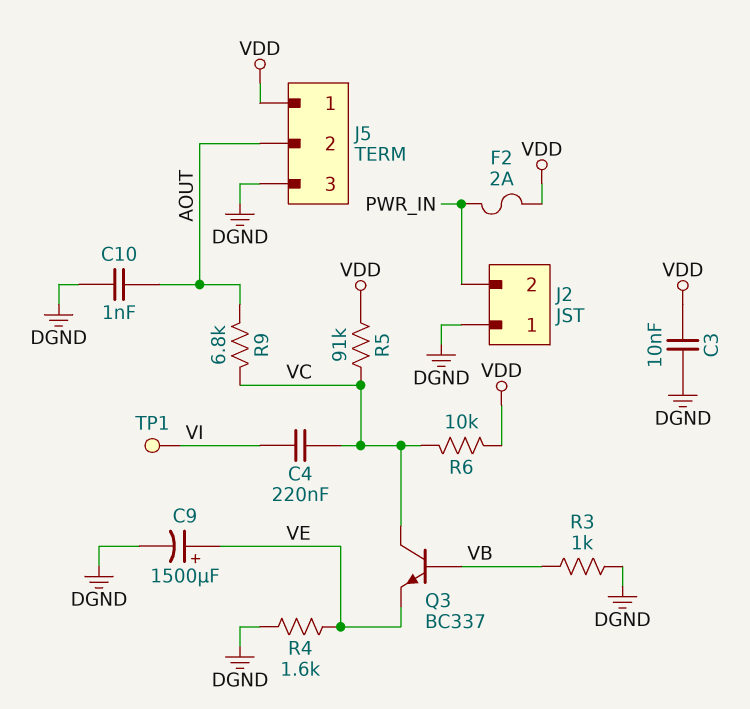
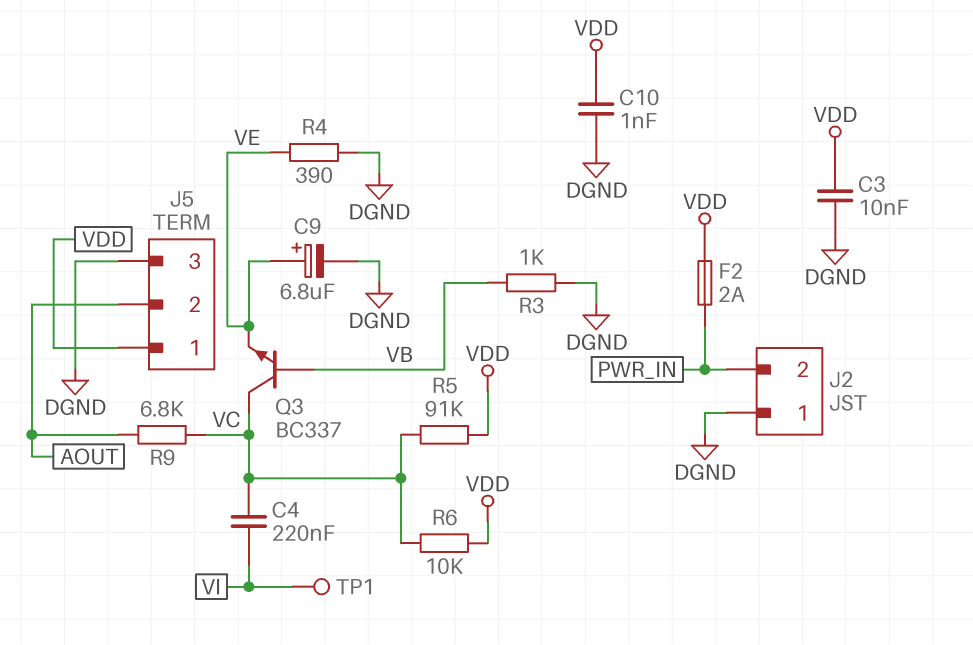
C9: 1500uF (plus VE, minus DGND) -> 6.8uF (plus VE, minus DGND)
C10: 1nF (AOUT, DGND) -> 1nF (DGND, VDD)
R4: 1.6k (DGND, VE) -> 390 (DGND, VE)

